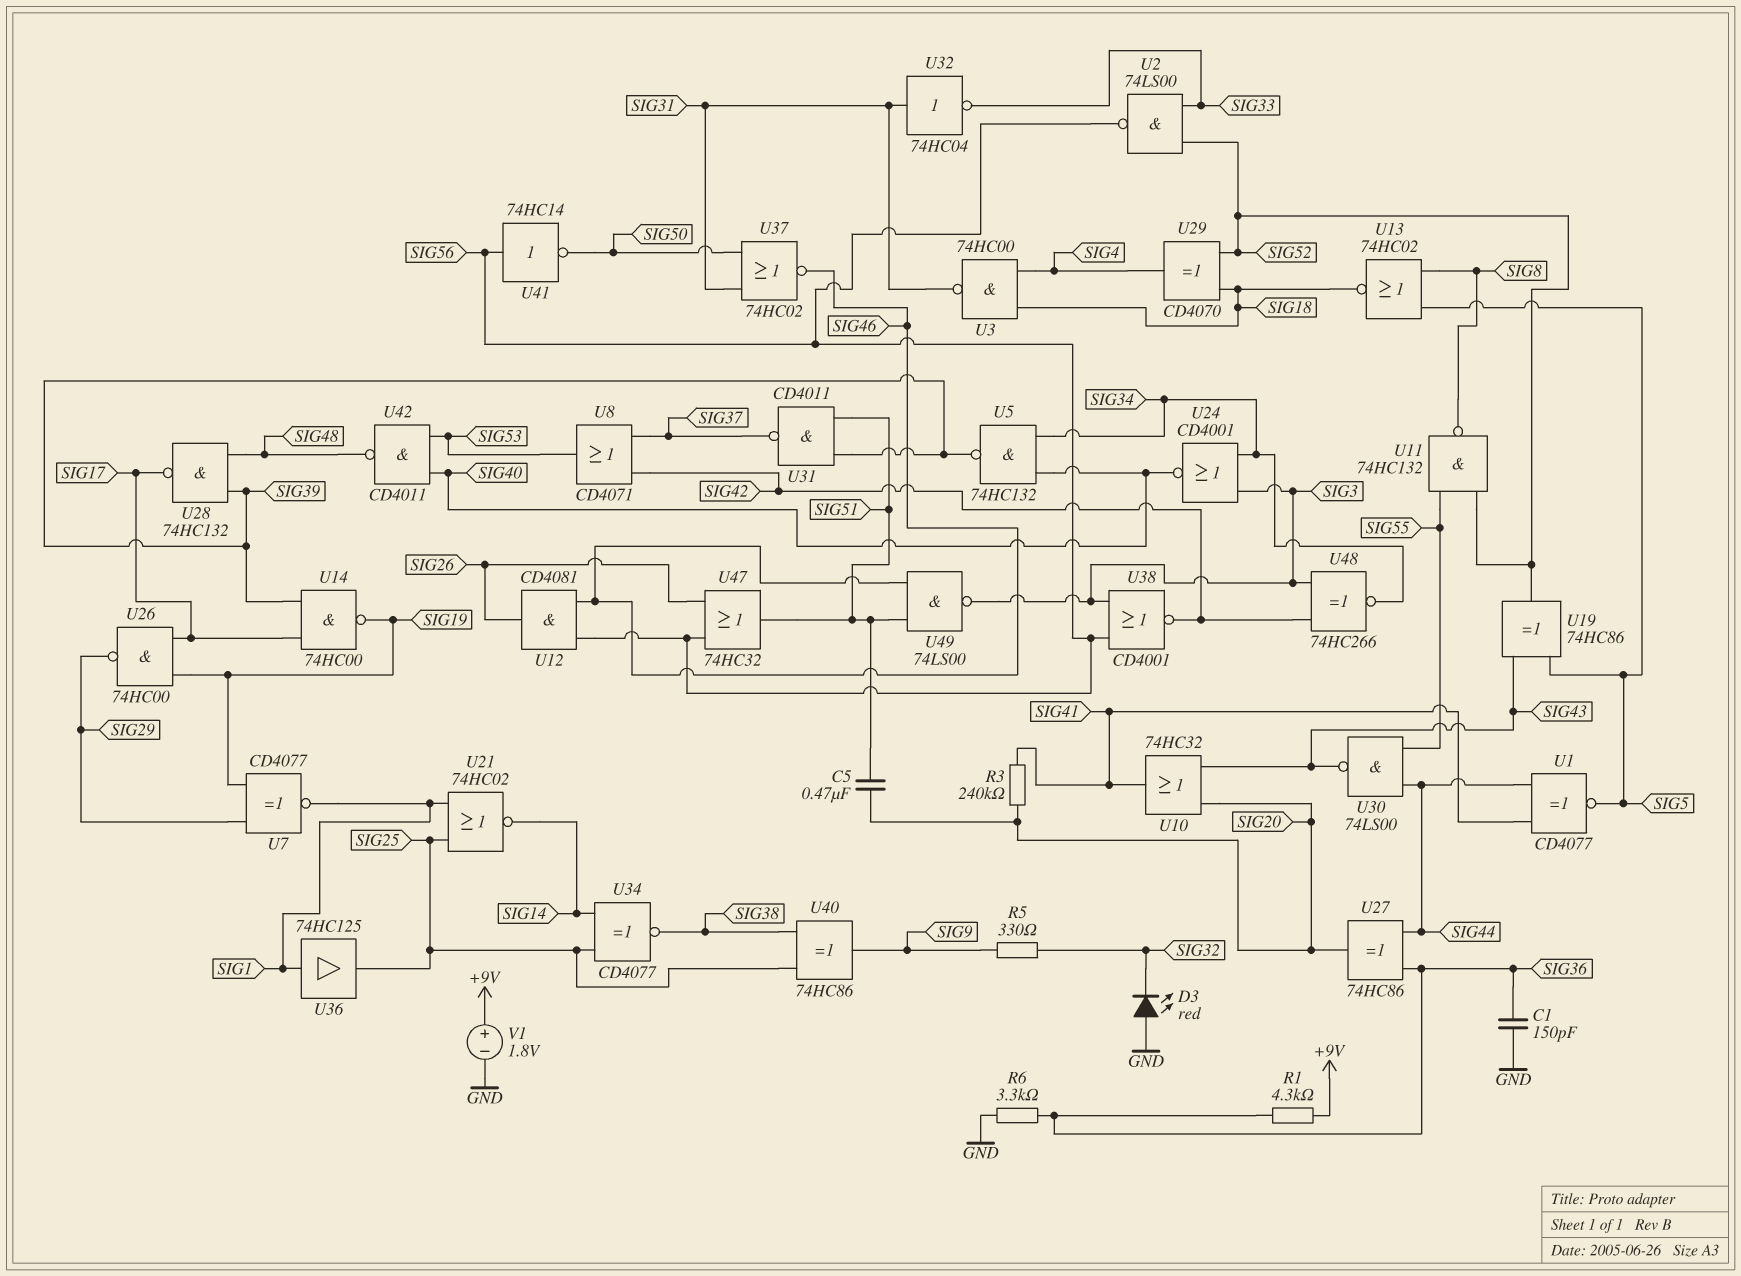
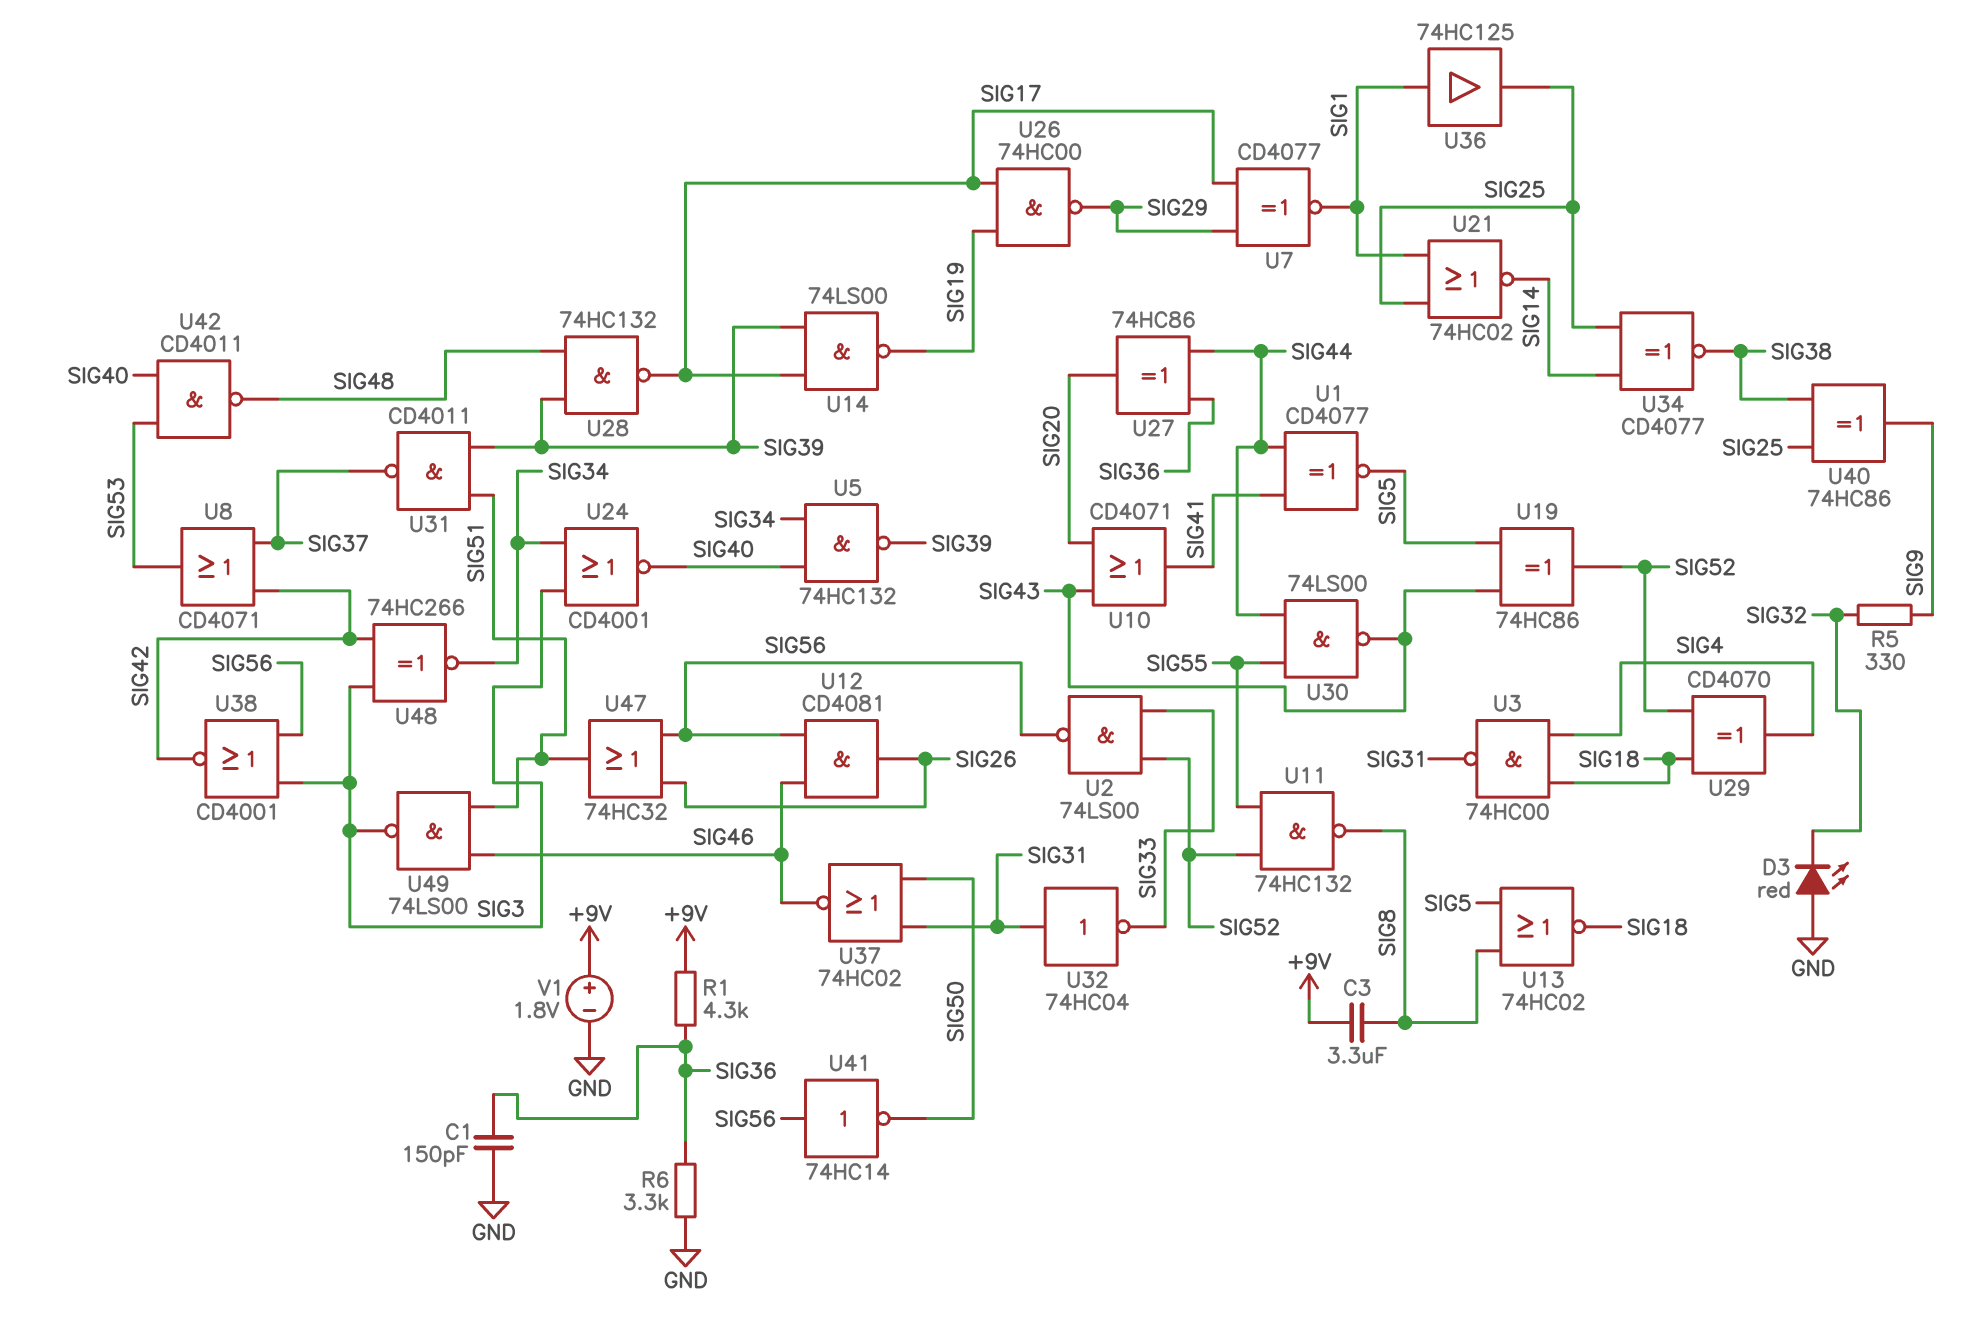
C3: none -> 3.3uF (+9V, SIG8)
C5: 470nF (SIG20, SIG51) -> none
R3: 240k (SIG20, SIG41) -> none
U7: XNOR CD4077 (in SIG19, in SIG29, out SIG1) -> XNOR CD4077 (in SIG17, in SIG29, out SIG1)
U10: OR 74HC32 (in SIG20, in SIG43, out SIG41) -> OR CD4071 (in SIG20, in SIG43, out SIG41)
U14: NAND 74HC00 (in SIG17, in SIG39, out SIG19) -> NAND 74LS00 (in SIG17, in SIG39, out SIG19)

